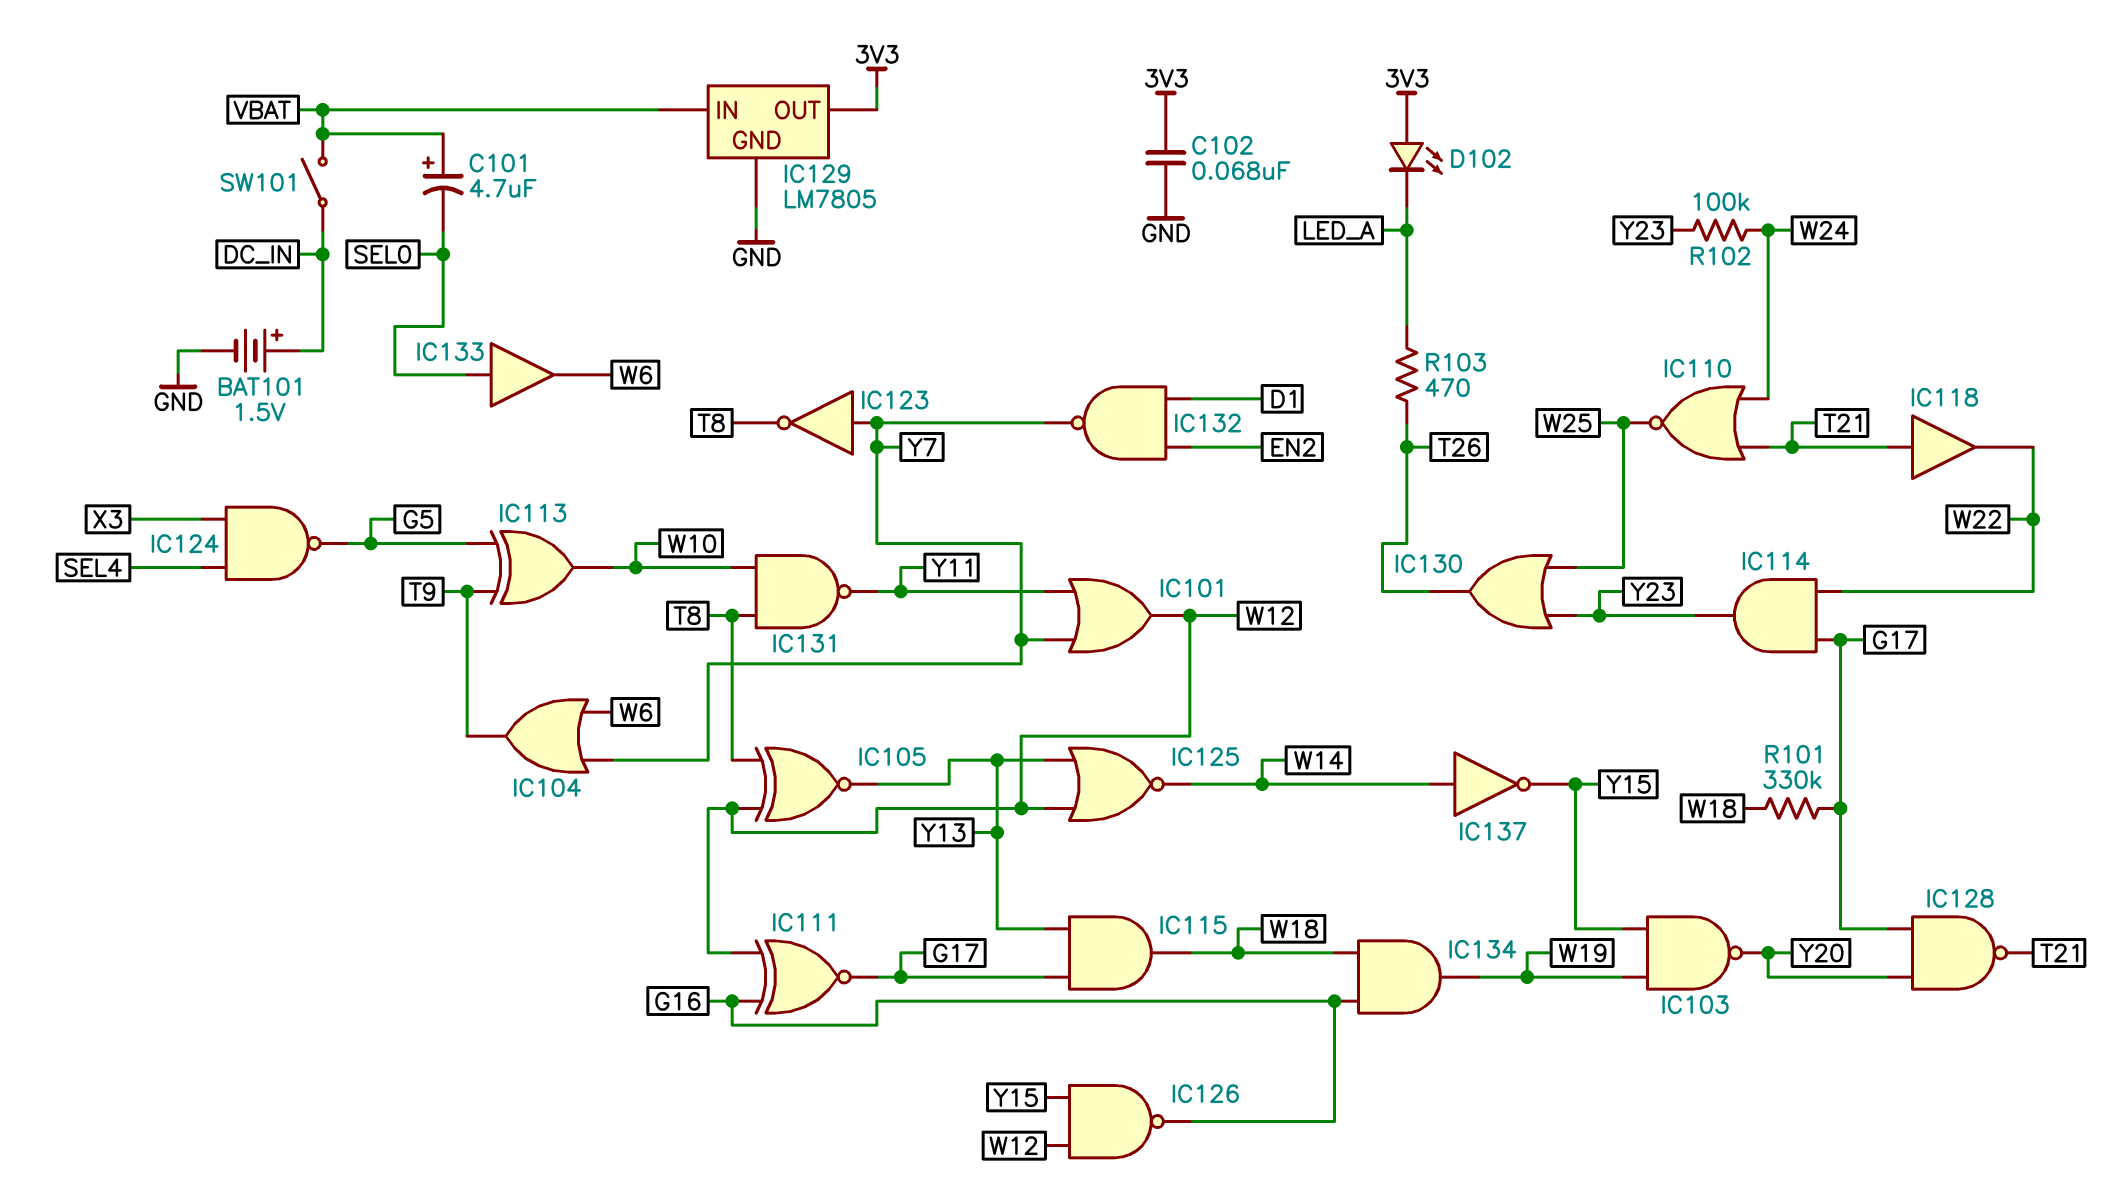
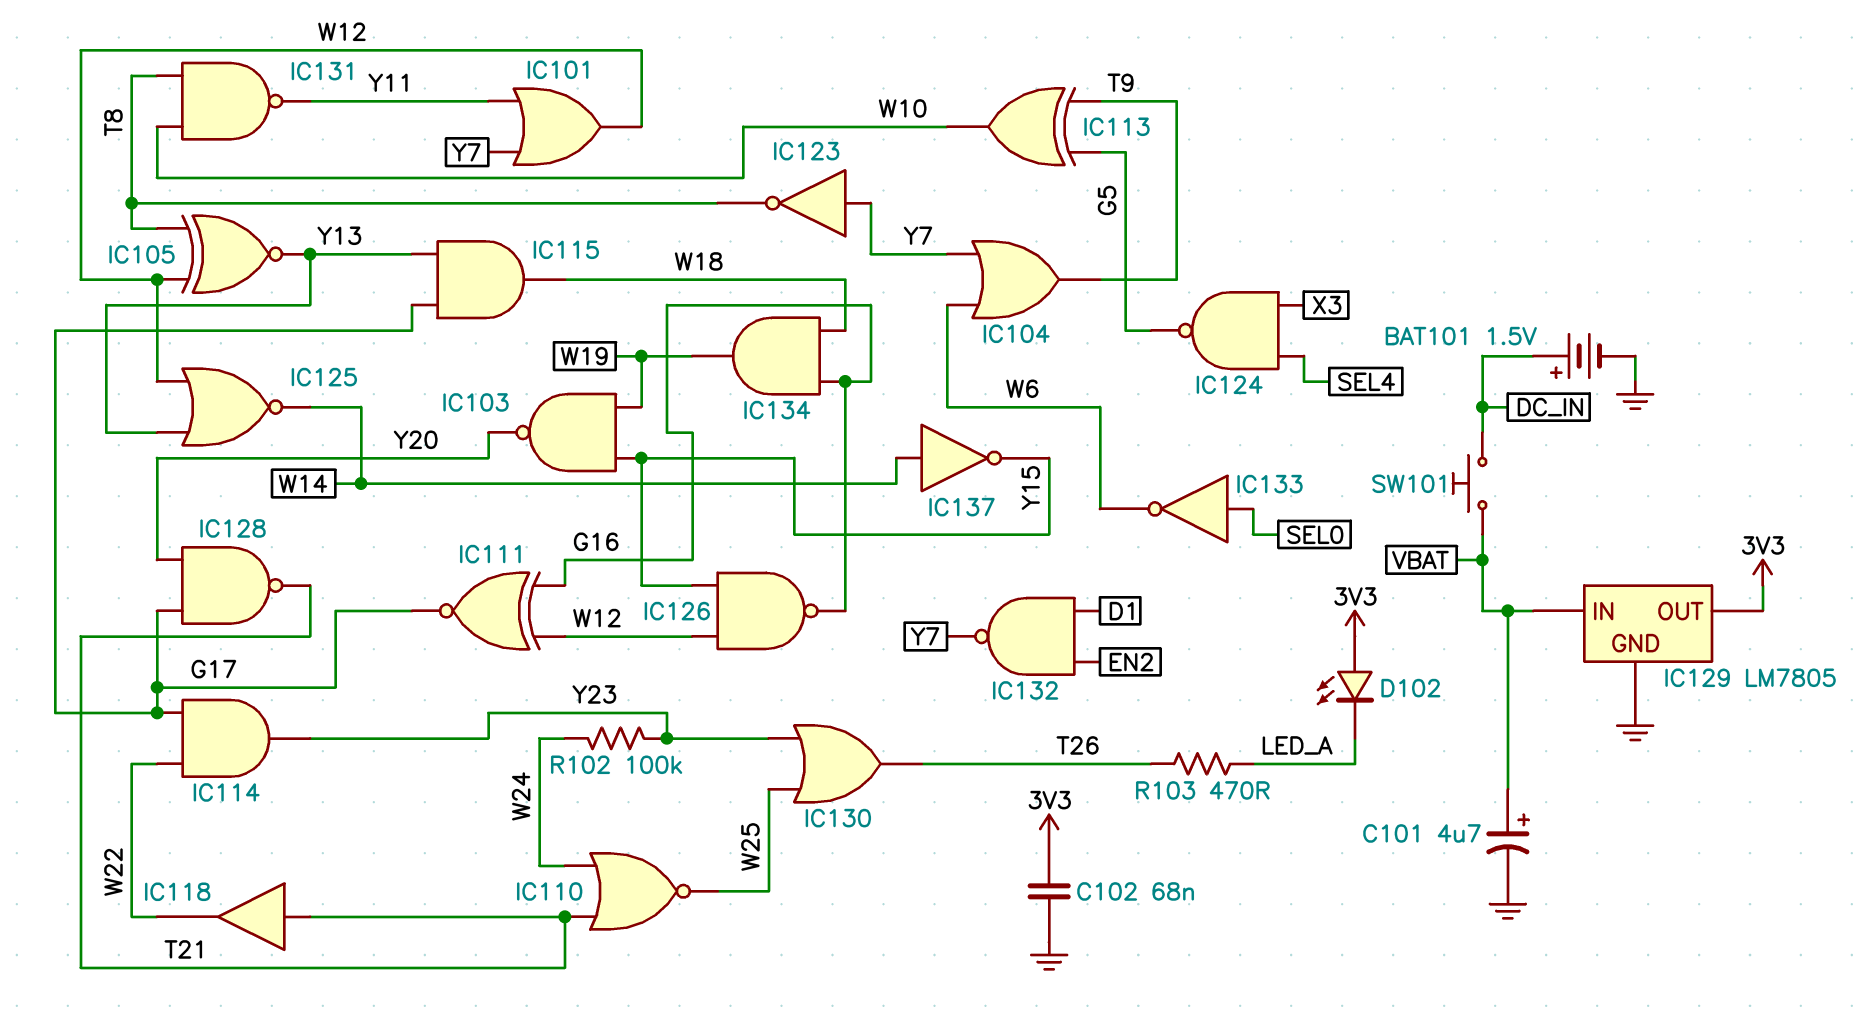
C101: 4.7uF (plus VBAT, minus SEL0) -> 4.7uF (plus VBAT, minus GND)
IC133: buffer (in SEL0, out W6) -> NOT (in SEL0, out W6)
R101: 330k (G17, W18) -> none
SW101: switch (DC_IN, VBAT) -> button (DC_IN, VBAT)

